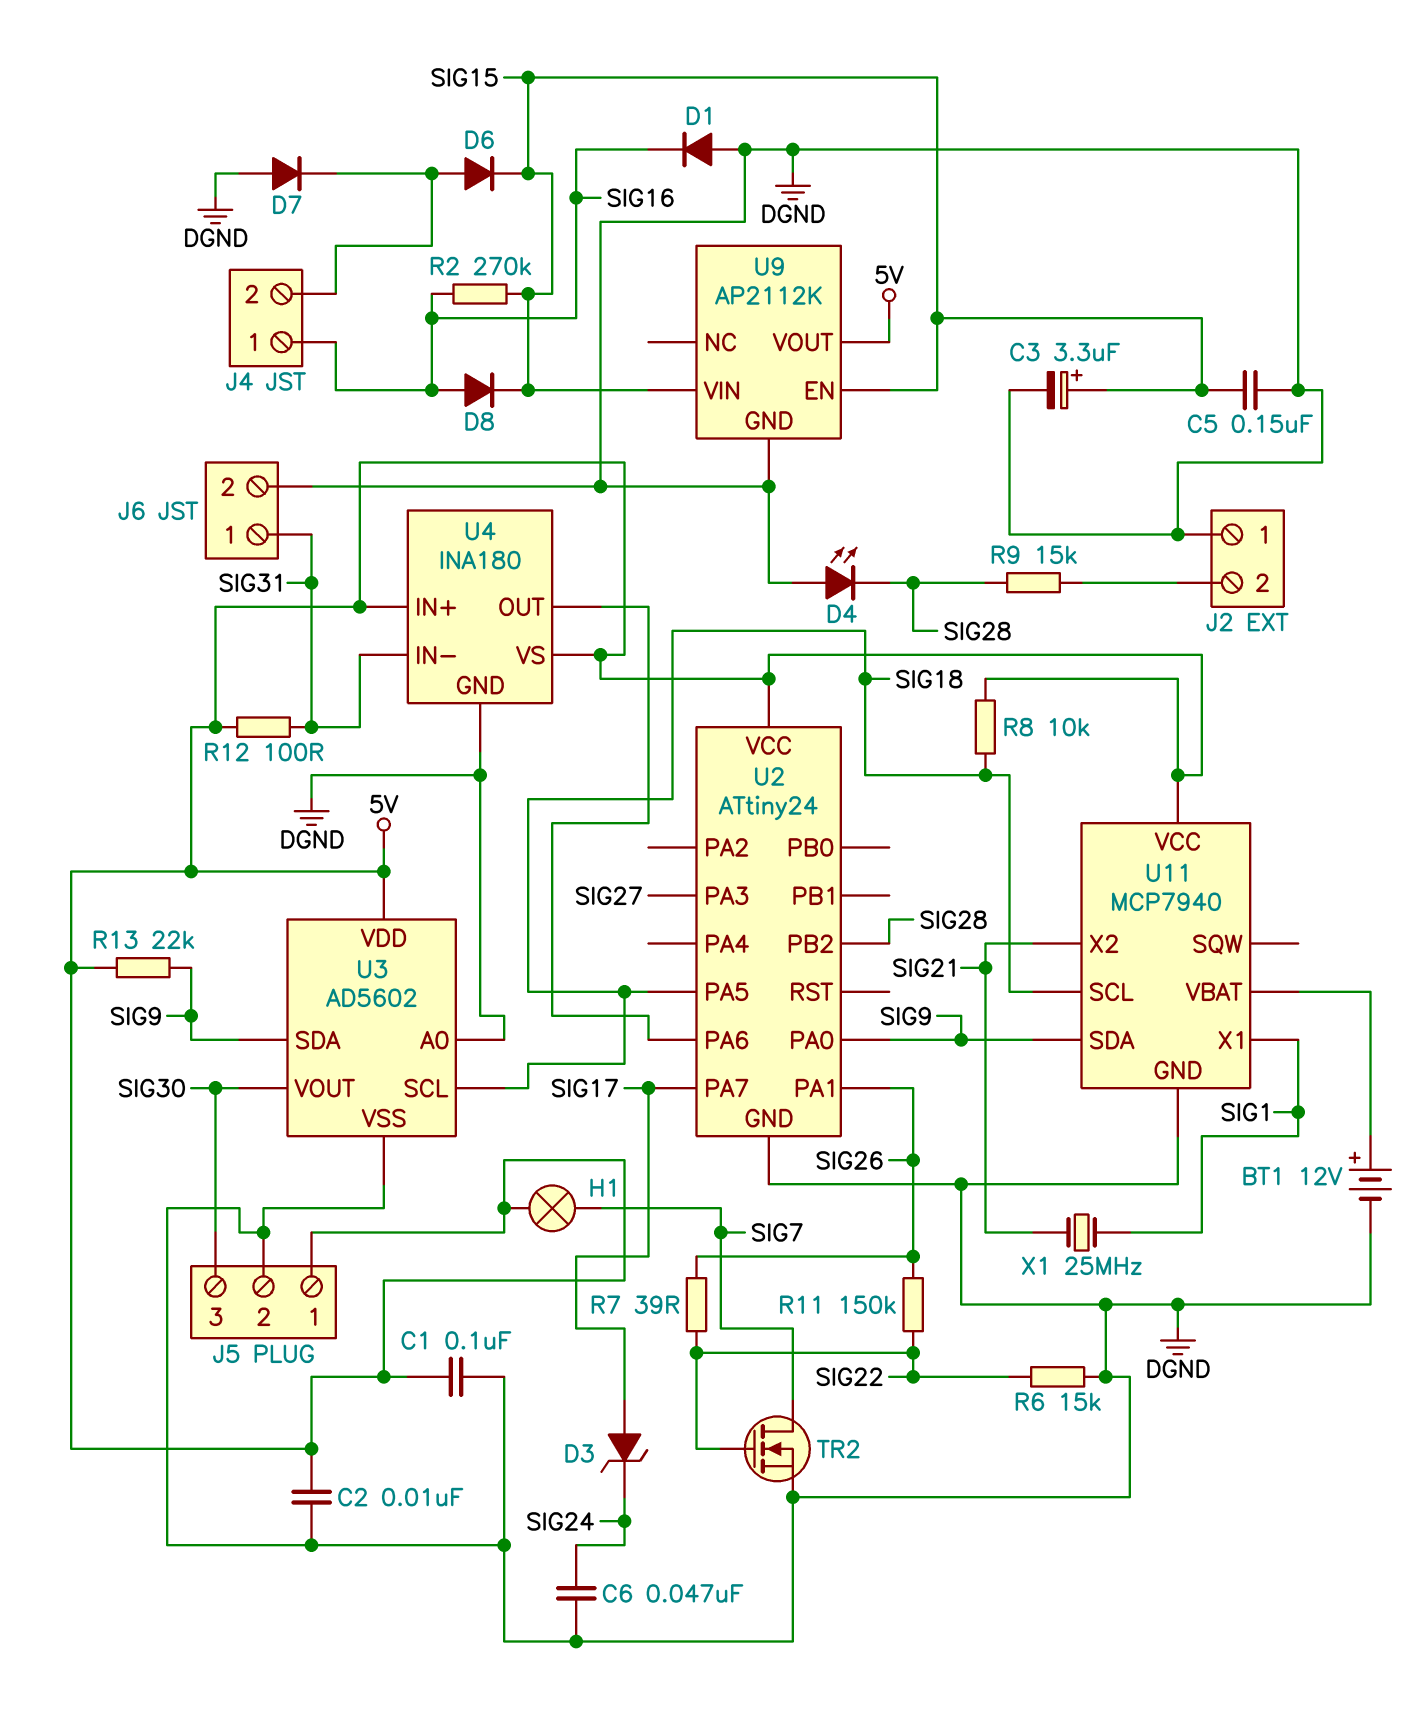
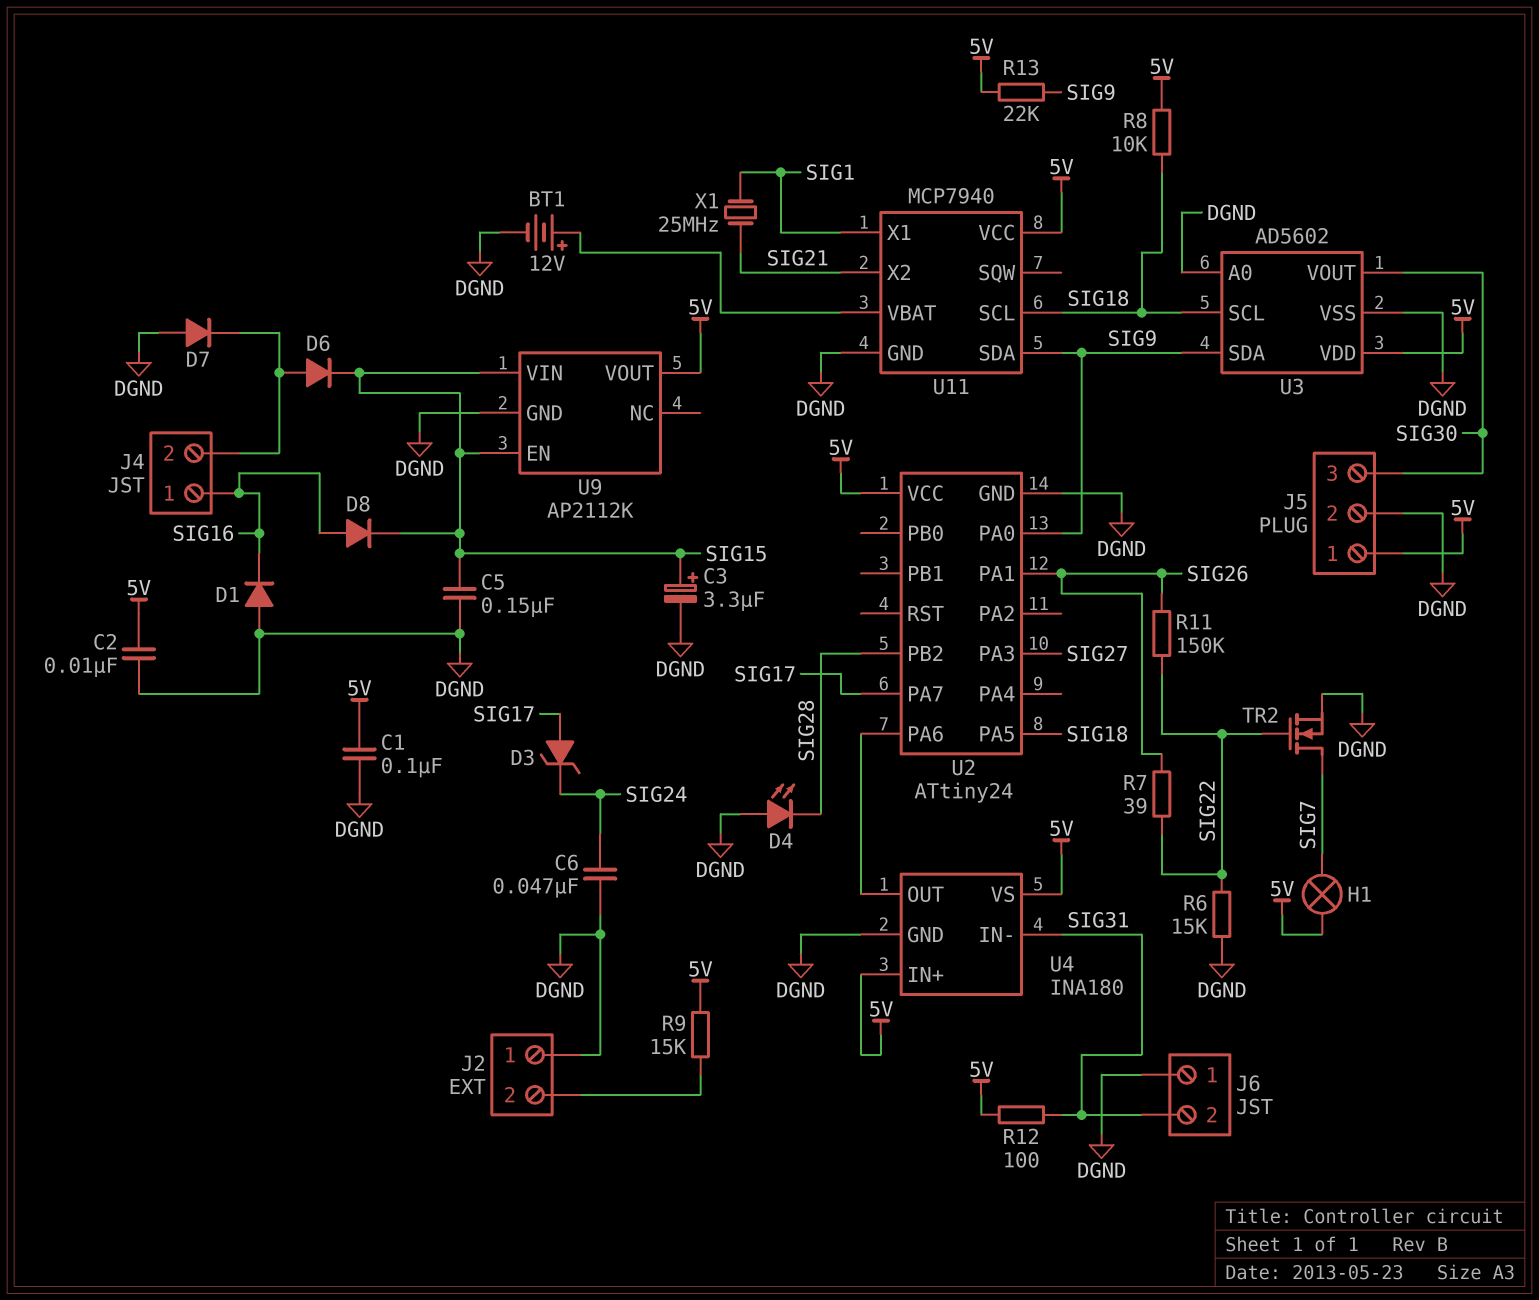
J6 pin 1: SIG31 -> DGND
J6 pin 2: DGND -> SIG31
R2: 270k (SIG15, SIG16) -> none
R9: 15k (J2/2, SIG28) -> 15k (5V, J2/2)

